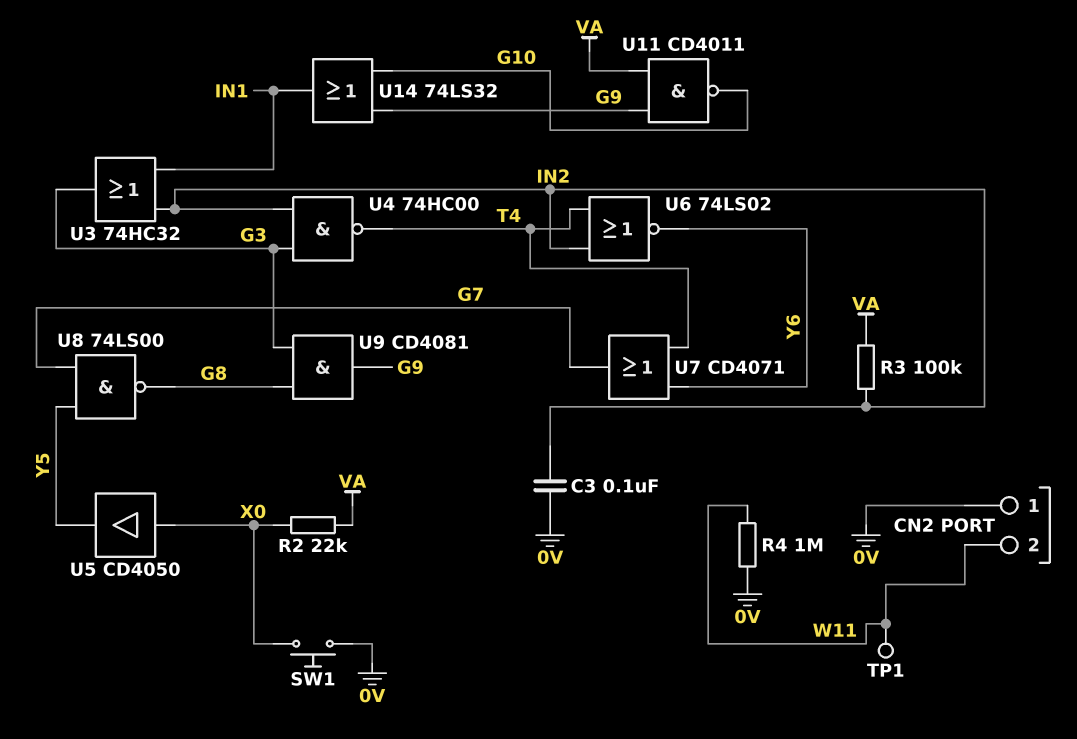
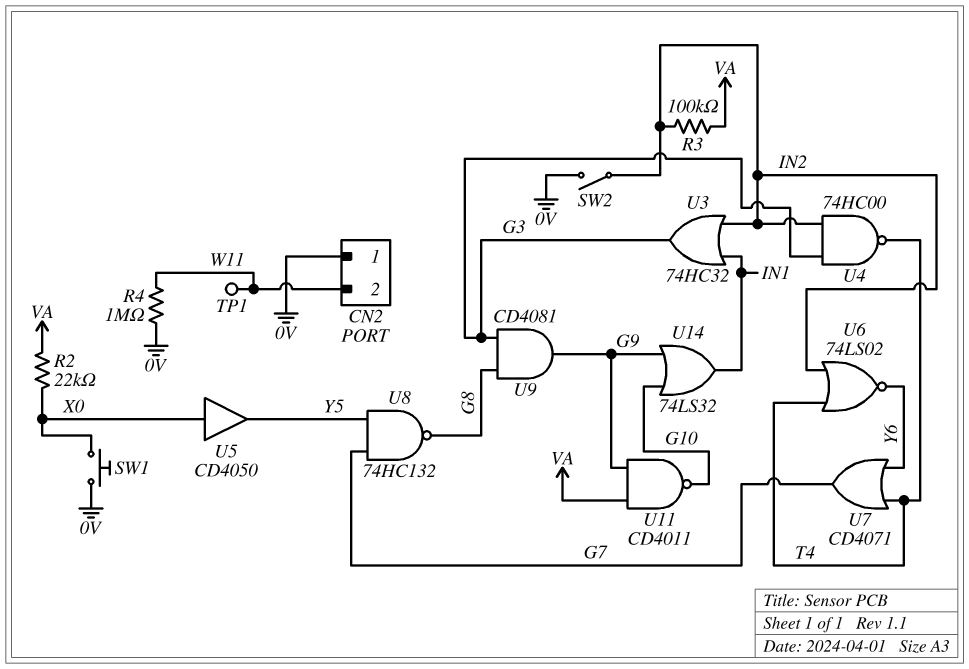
C3: 100nF (0V, IN2) -> none
SW2: none -> switch (0V, IN2)
U8: NAND 74LS00 (in G7, in Y5, out G8) -> NAND 74HC132 (in G7, in Y5, out G8)

